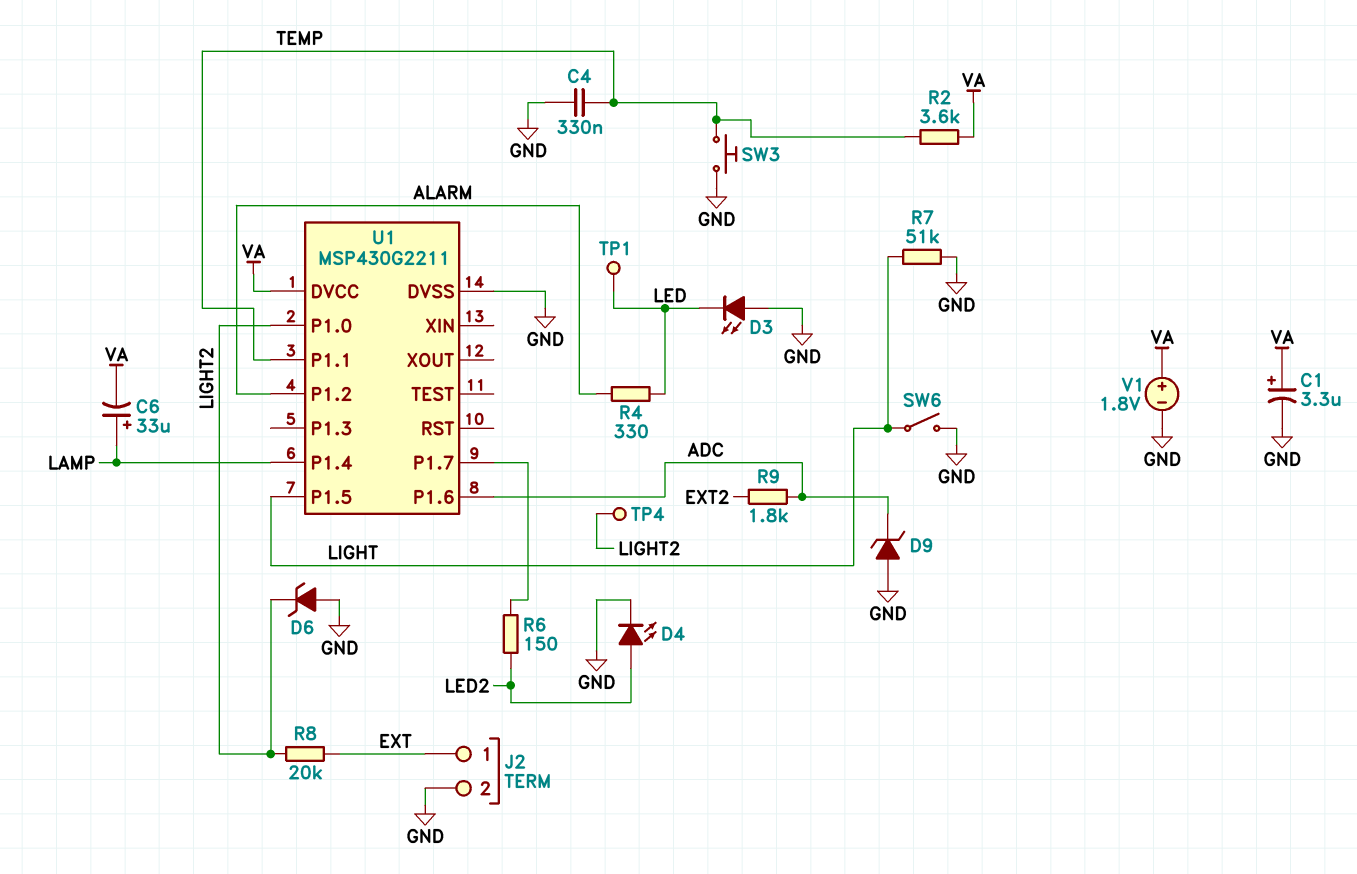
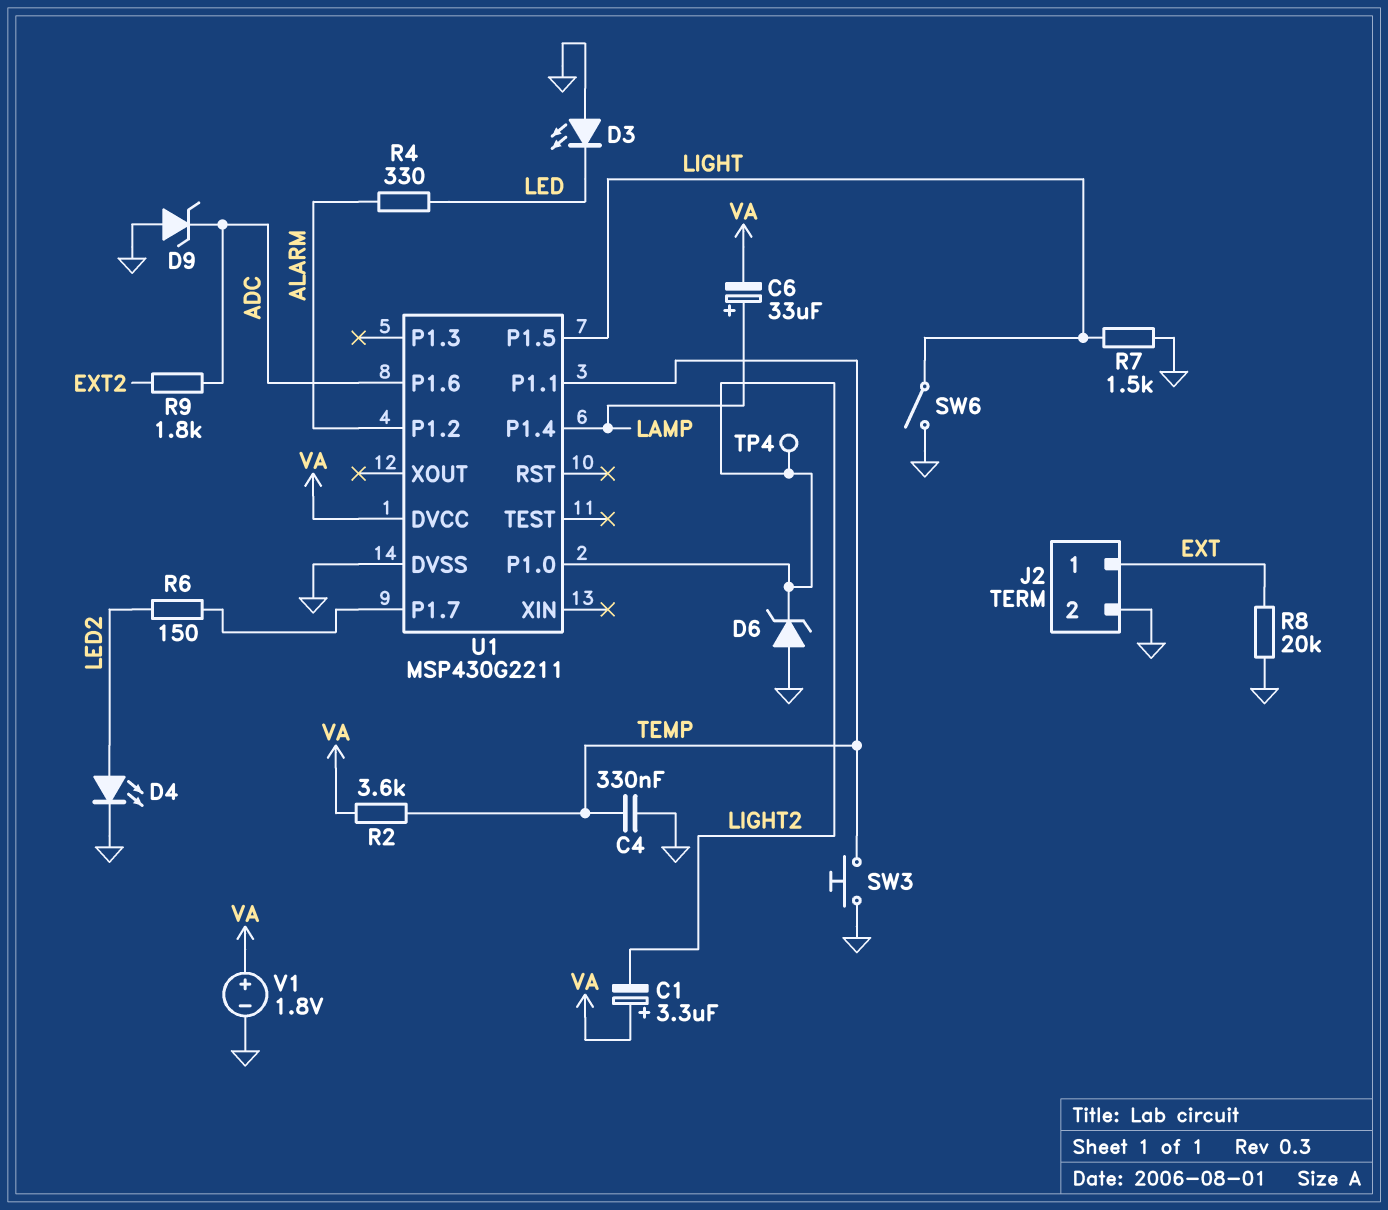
C1: 3.3uF (plus VA, minus GND) -> 3.3uF (plus VA, minus LIGHT2)
R7: 51k (GND, LIGHT) -> 1.5k (GND, LIGHT)
R8: 20k (EXT, LIGHT2) -> 20k (EXT, GND)
TP1: test point (LED) -> none

